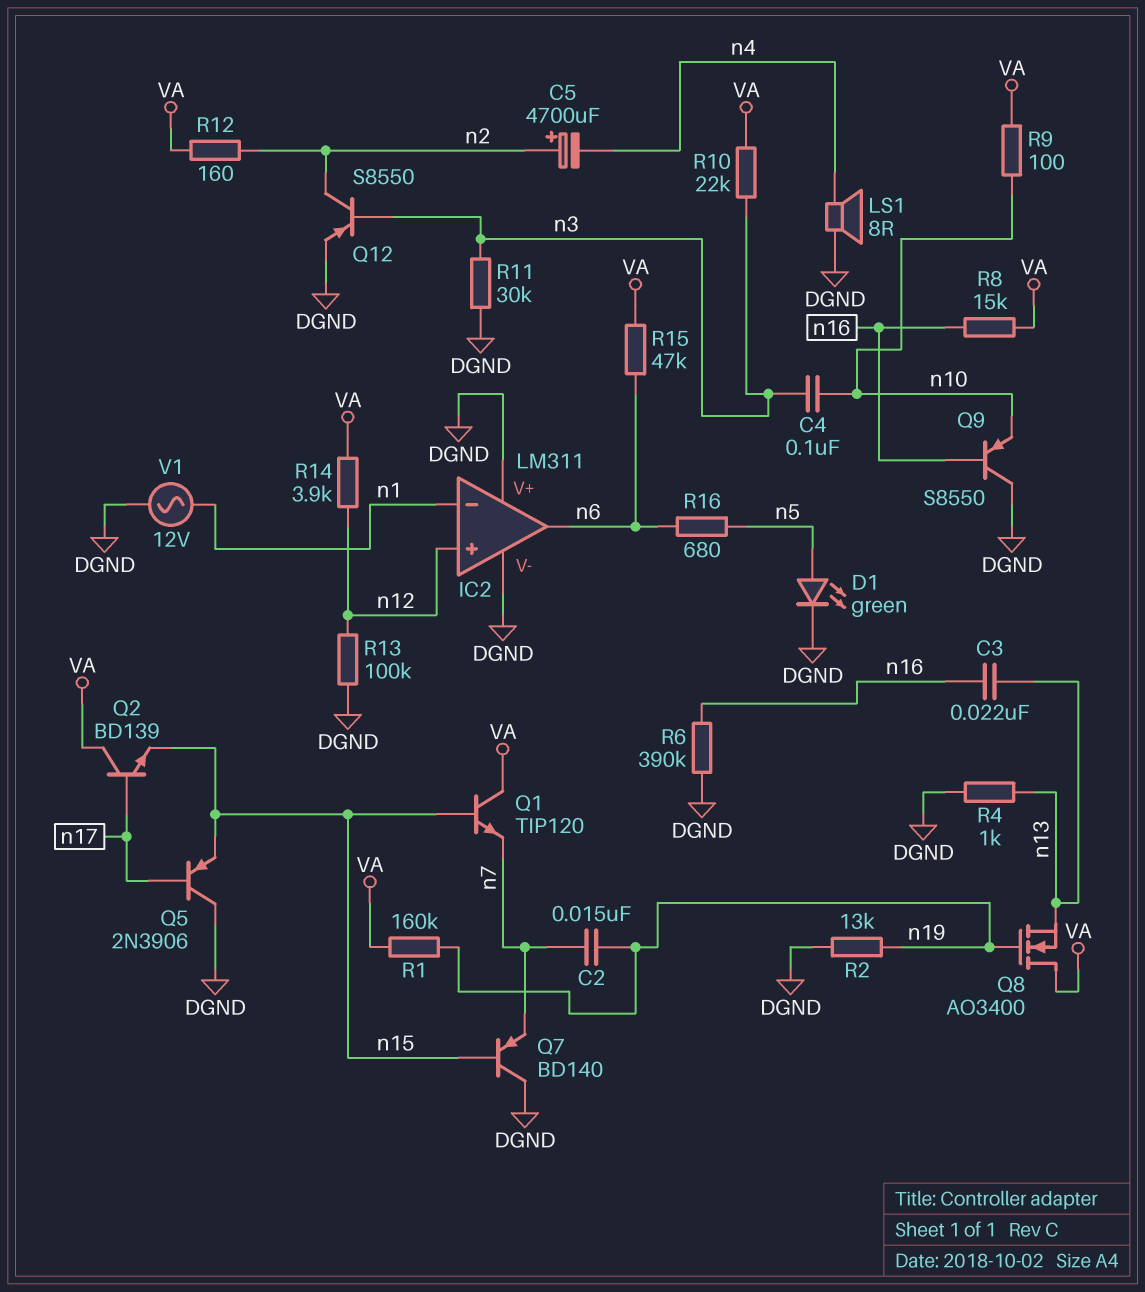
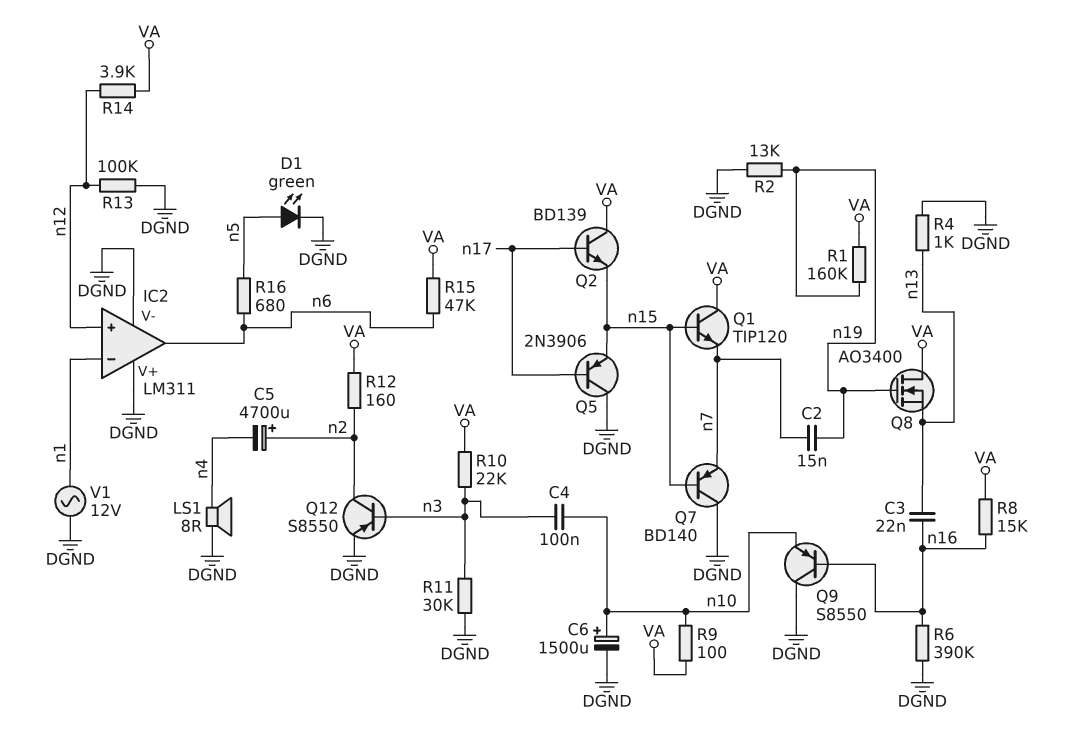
C6: none -> 1500uF (plus n10, minus DGND)

